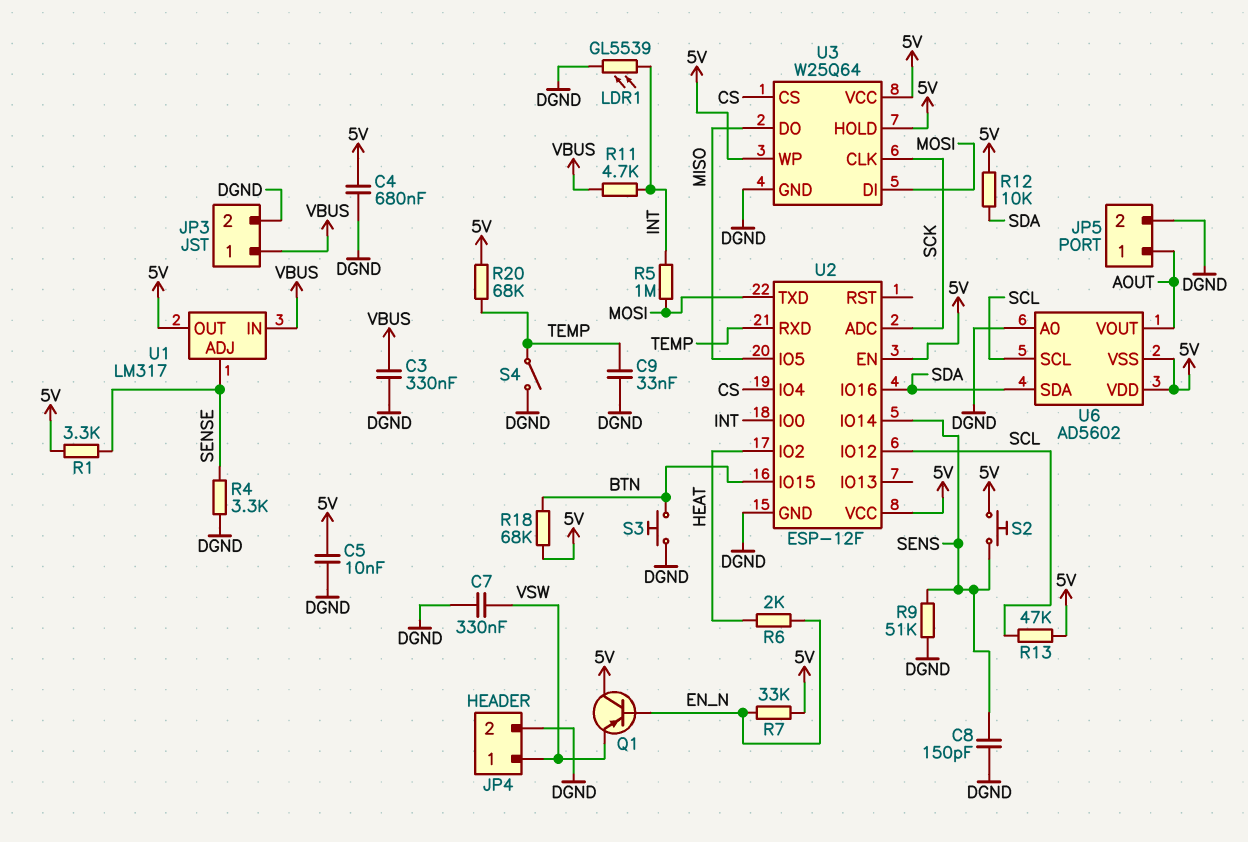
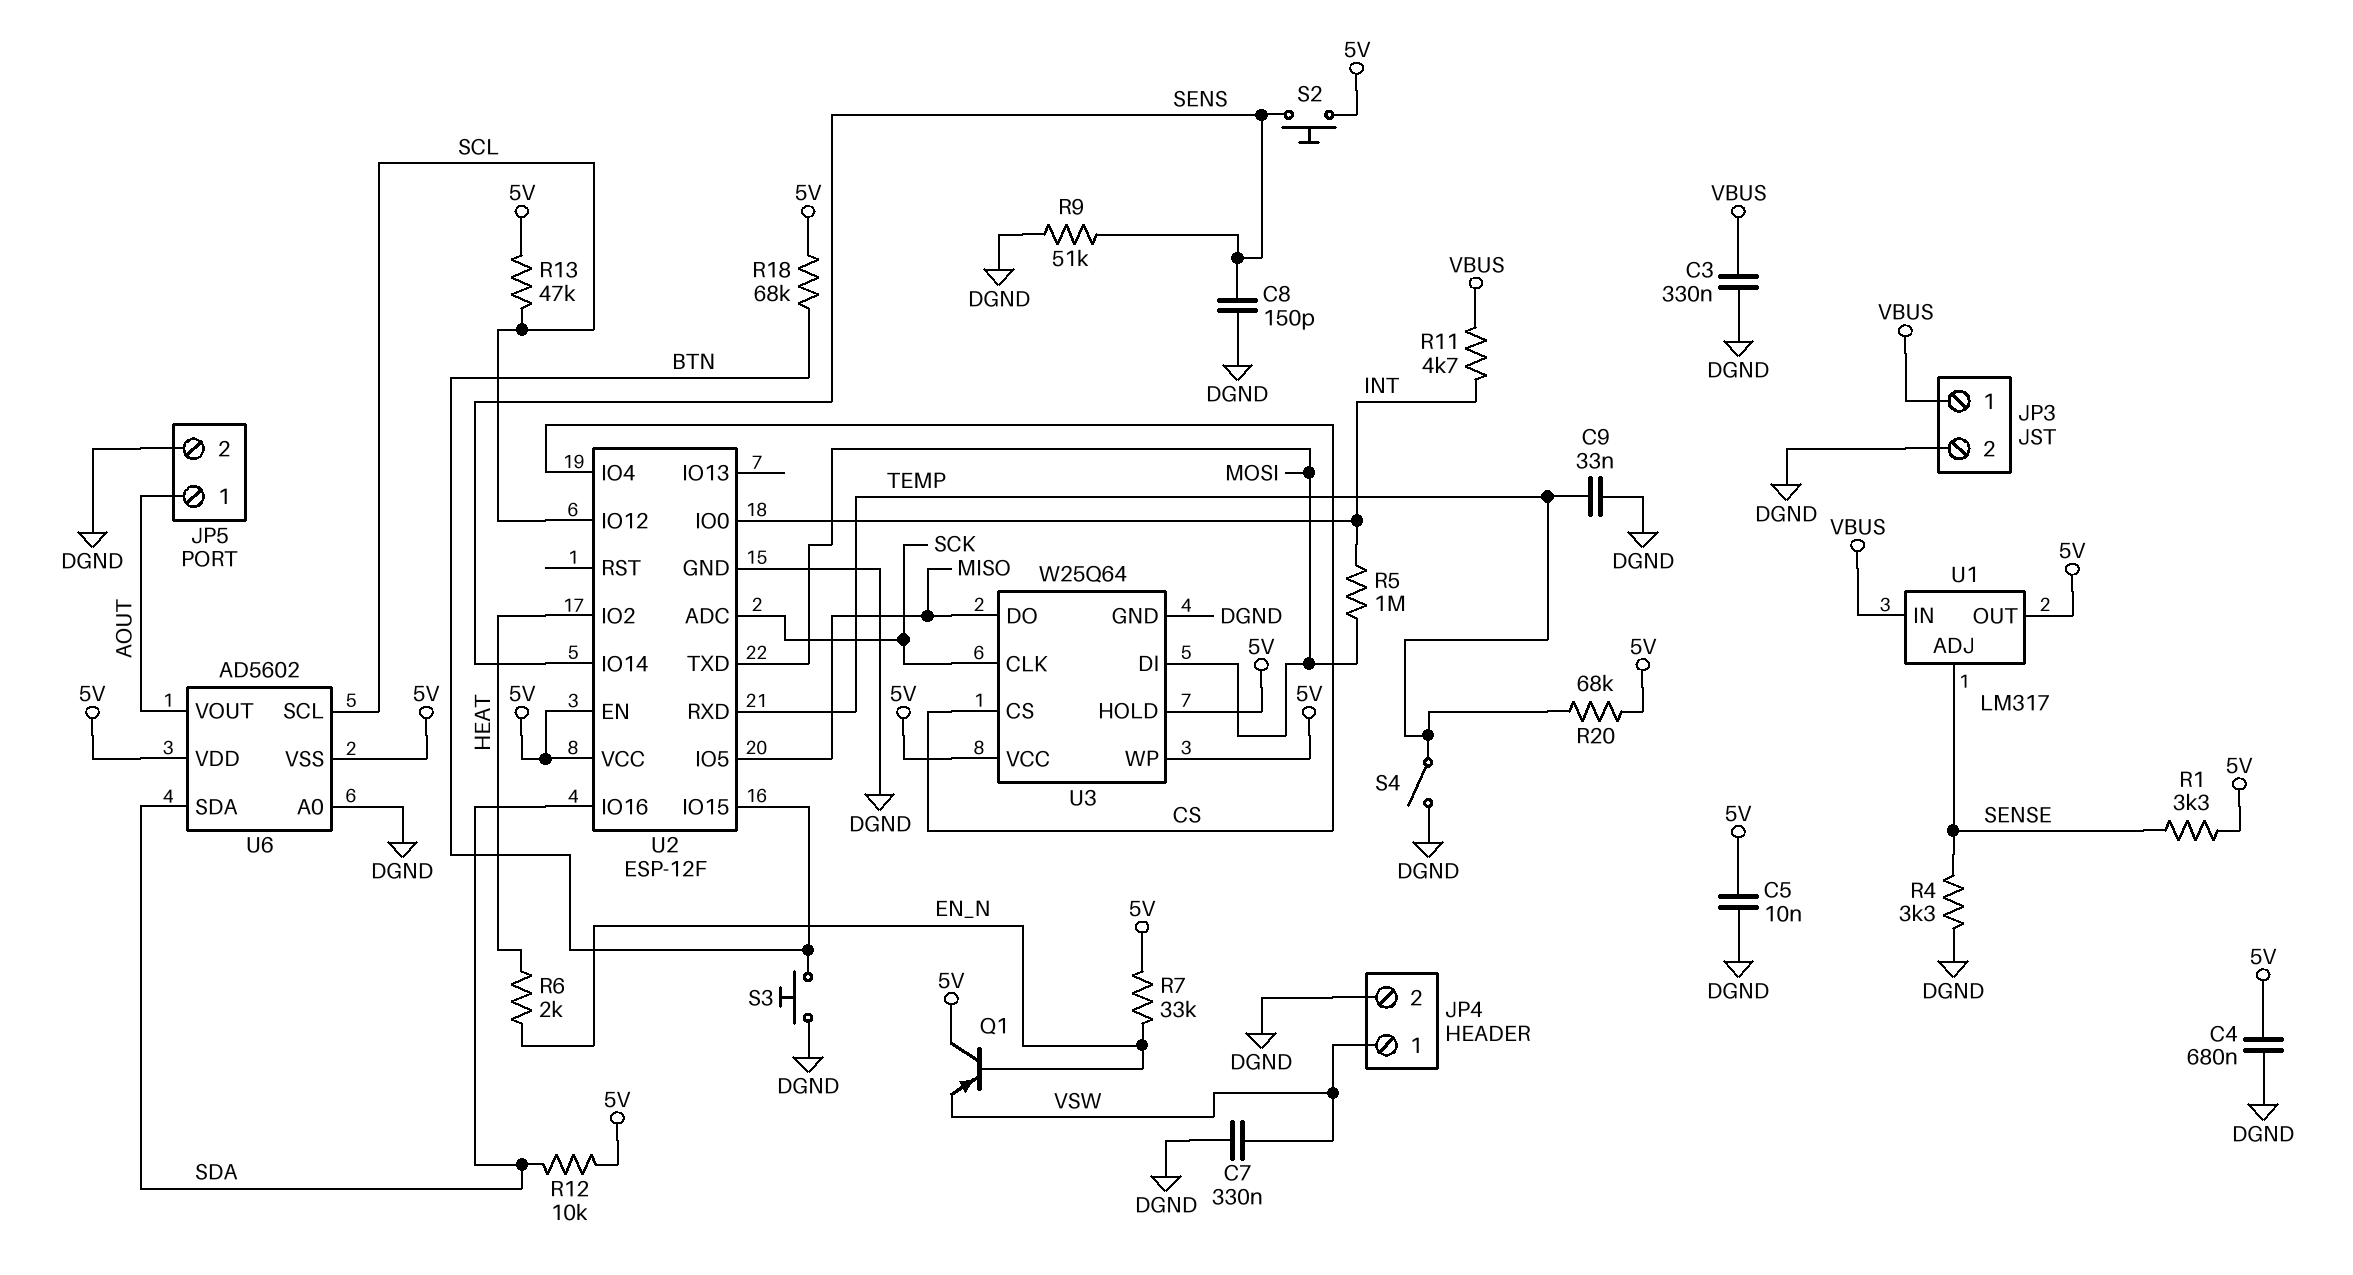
LDR1: GL5539 (DGND, INT) -> none

